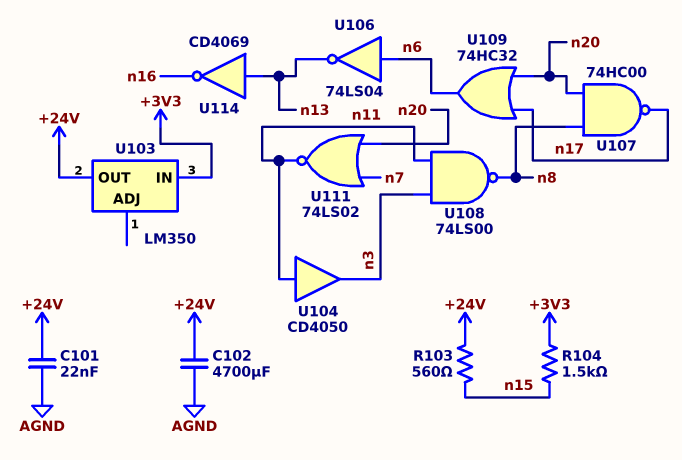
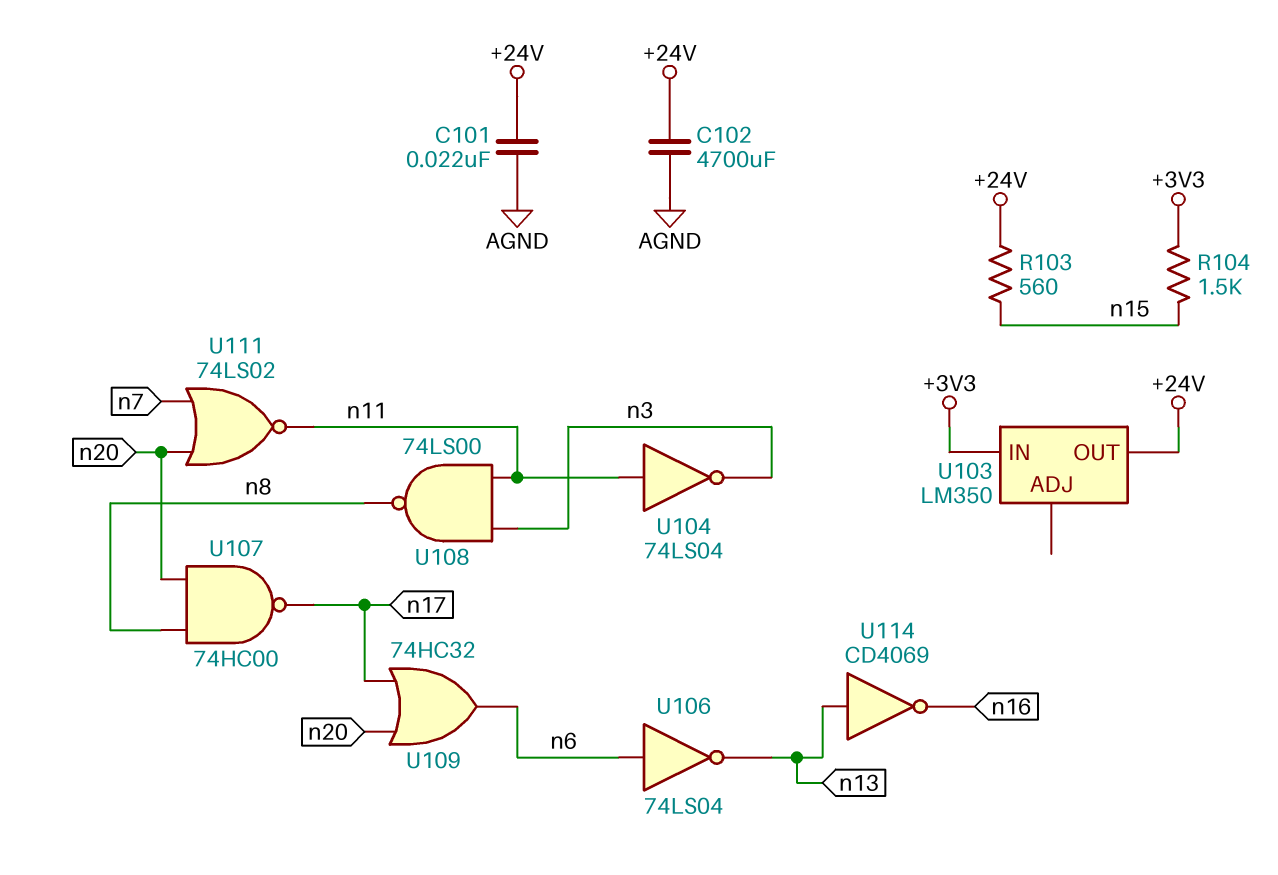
U104: buffer CD4050 (in n11, out n3) -> NOT 74LS04 (in n11, out n3)

